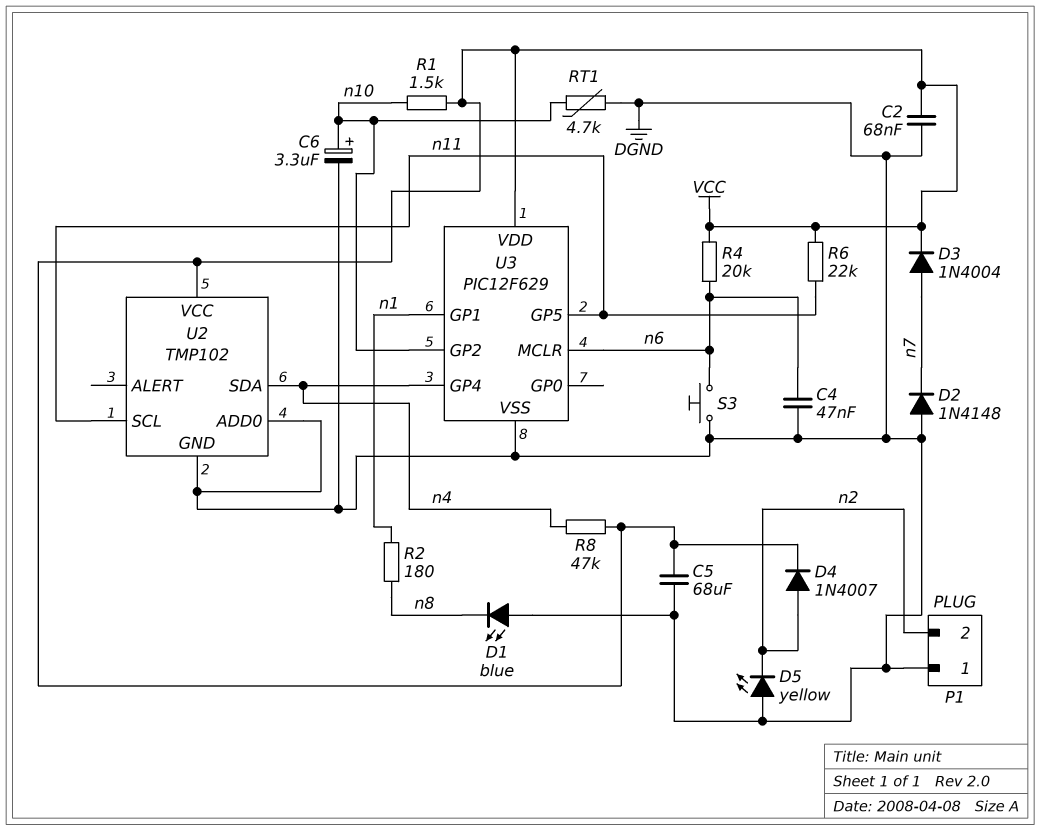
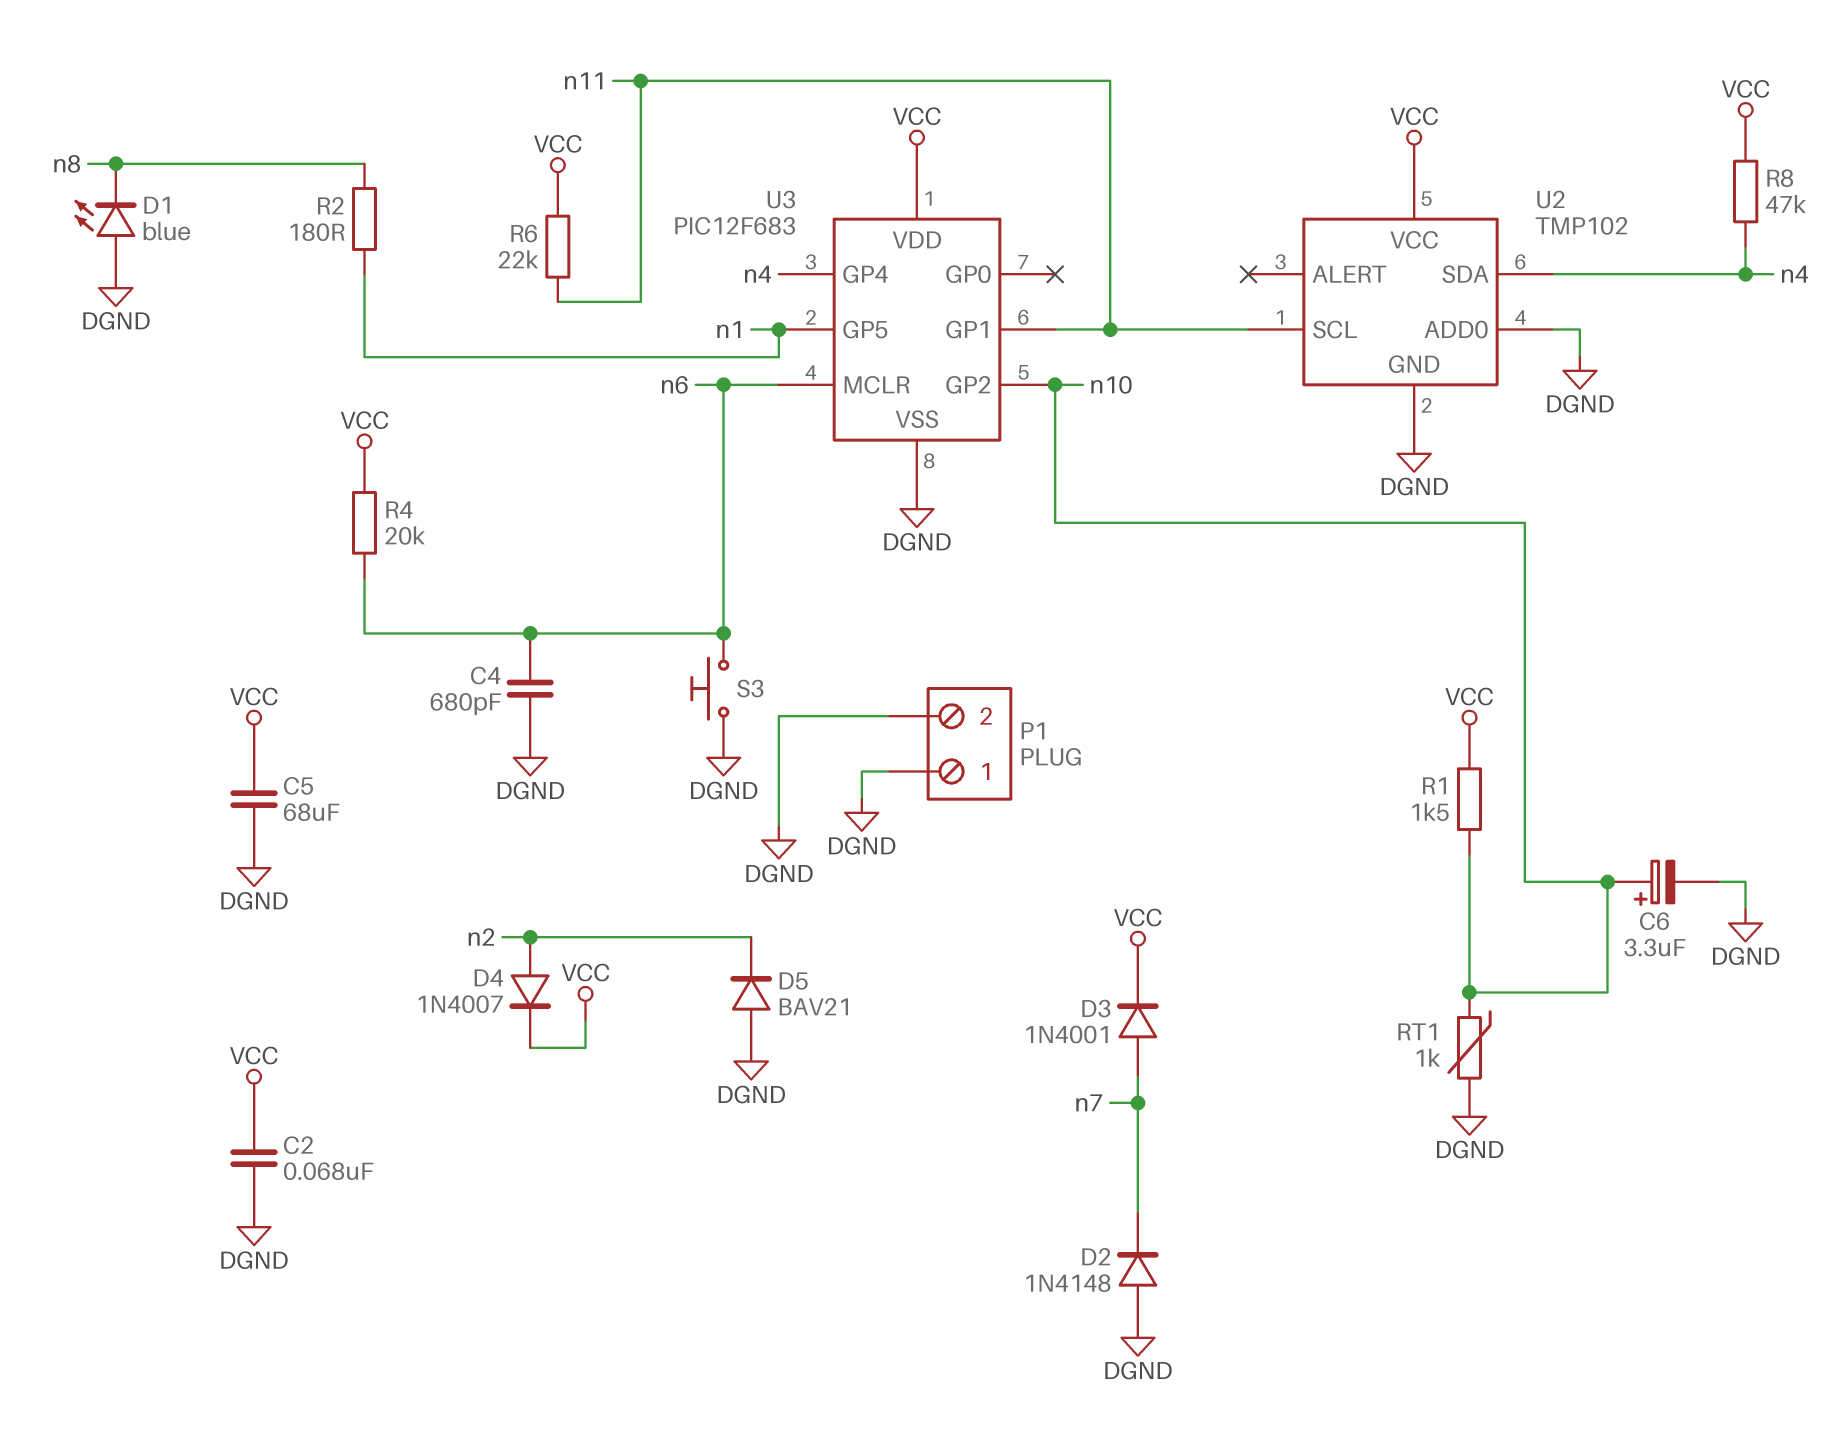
C4: 47nF (DGND, n6) -> 680pF (DGND, n6)
D3: diode 1N4004 (A n7, K VCC) -> diode 1N4001 (A n7, K VCC)
D5: LED yellow (A DGND, K n2) -> diode BAV21 (A DGND, K n2)
P1 pin 2: n2 -> DGND
RT1: 4.7k (DGND, n10) -> 1k (DGND, n10)
U3: PIC12F629 -> PIC12F683
U3 pin GP1: n1 -> n11
U3 pin GP5: n11 -> n1

